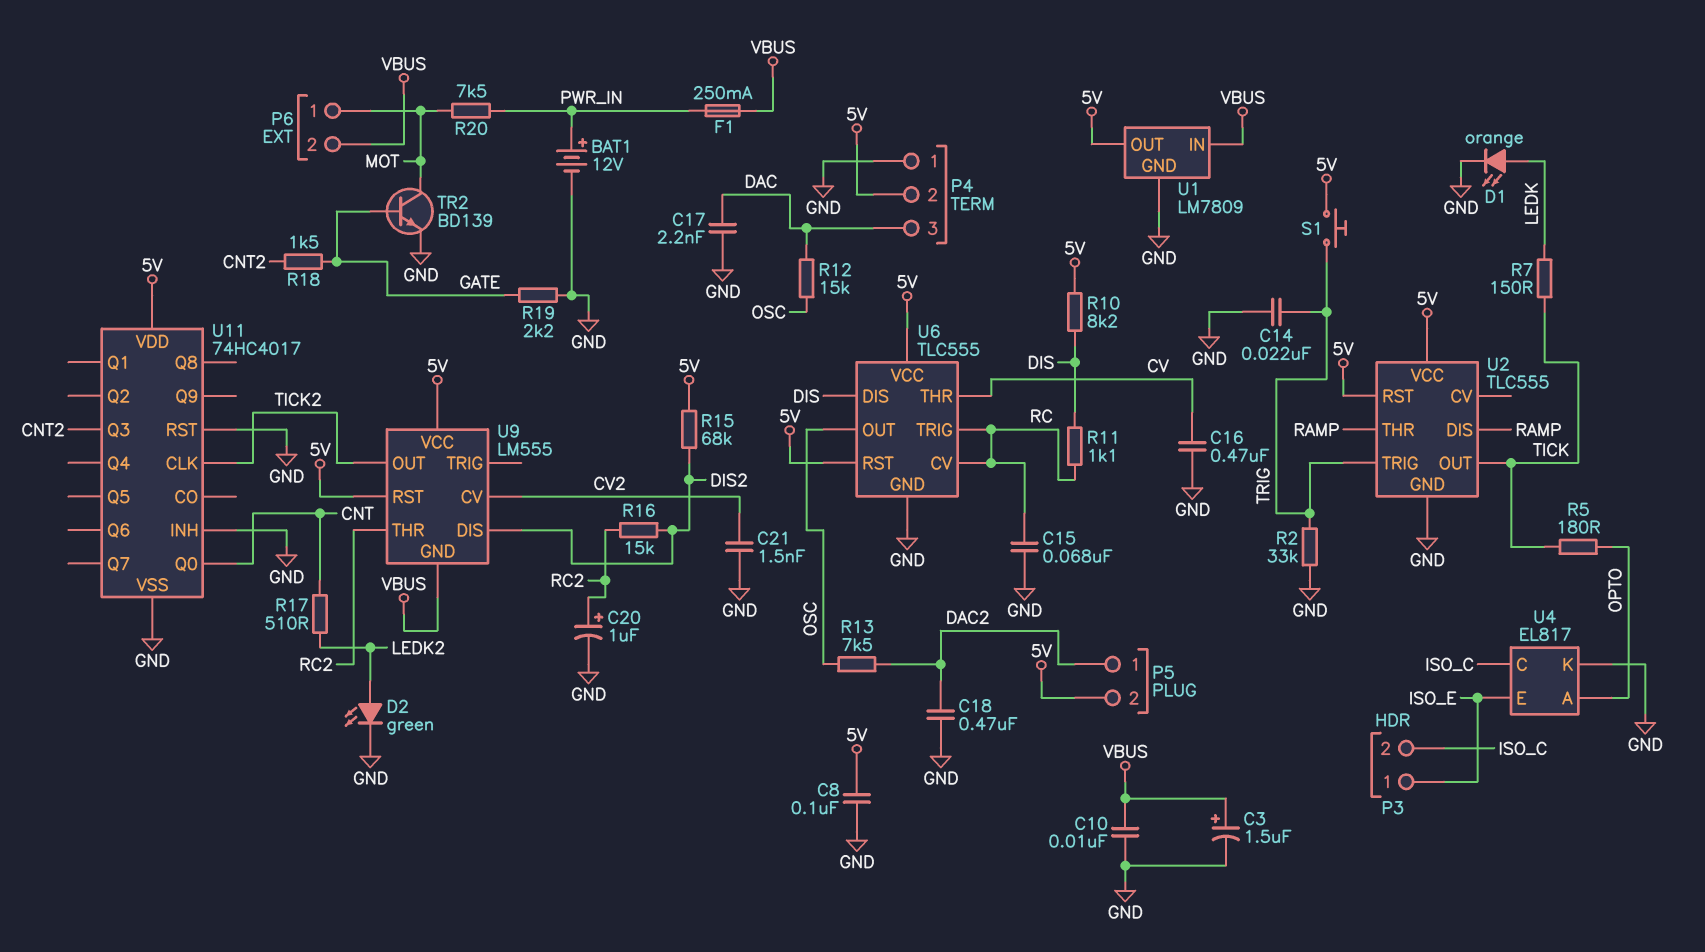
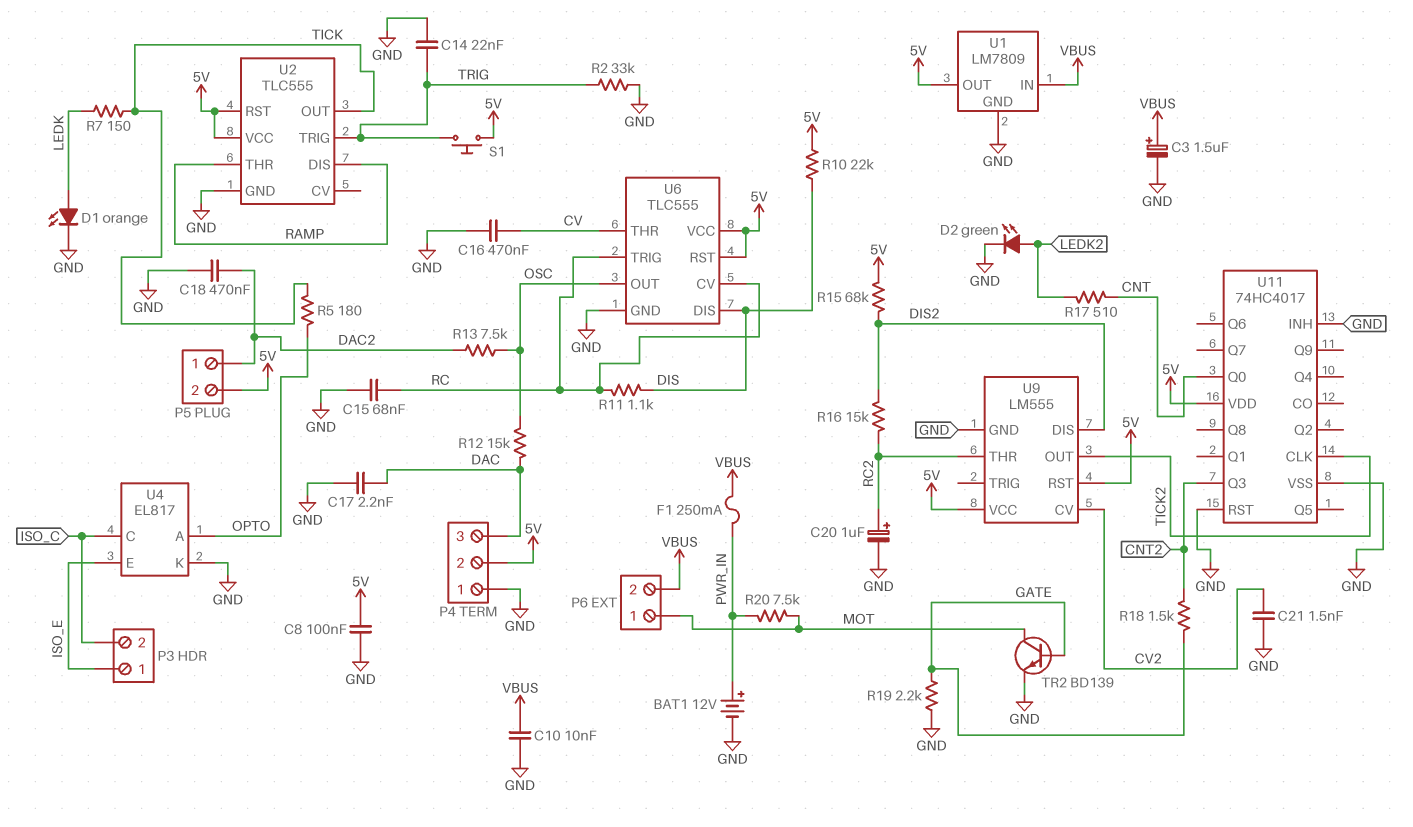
R10: 8.2k (5V, DIS) -> 22k (5V, DIS)
U9 pin GND: VBUS -> GND

